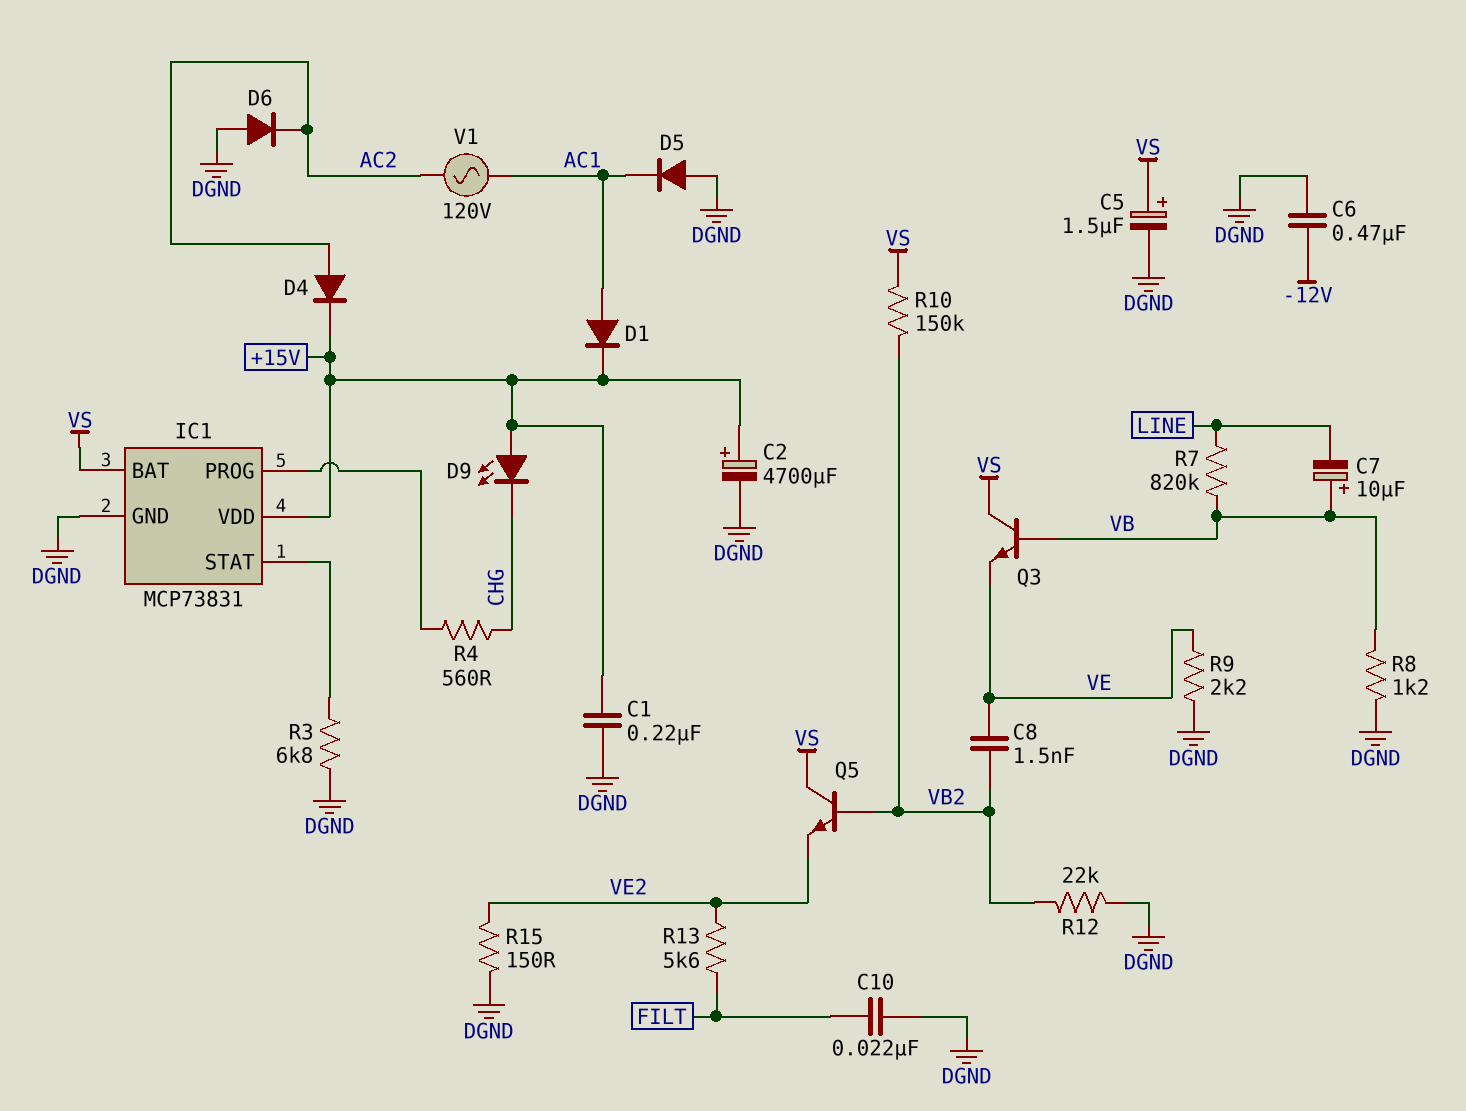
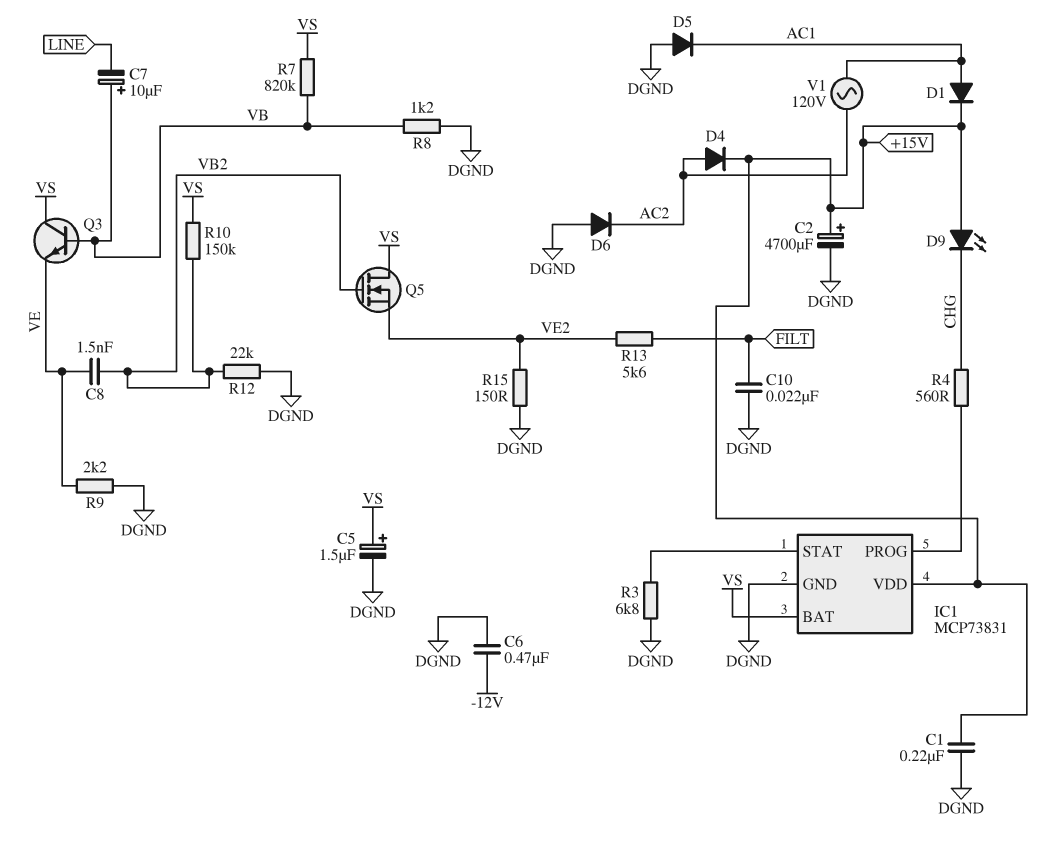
Q5: NPN (B VB2, C VS, E VE2) -> NMOS (G VB2, D VS, S VE2)
R7: 820k (LINE, VB) -> 820k (VB, VS)

